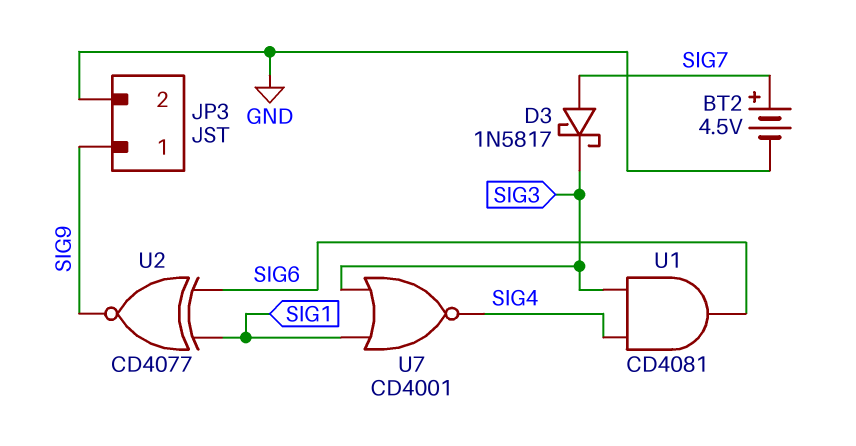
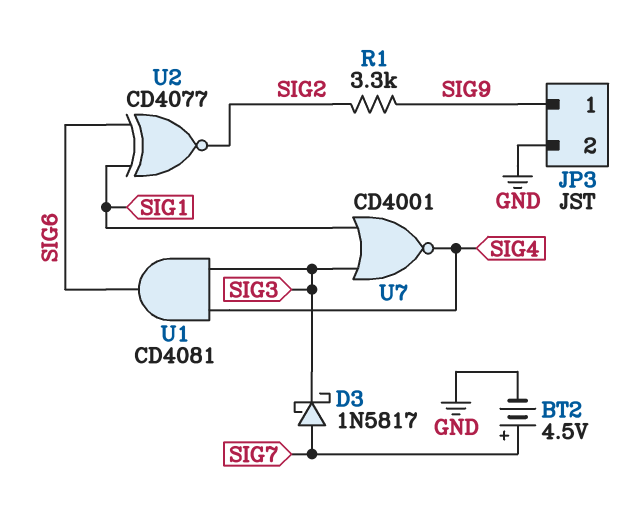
R1: none -> 3.3k (SIG2, SIG9)
U2: XNOR CD4077 (in SIG1, in SIG6, out SIG9) -> XNOR CD4077 (in SIG1, in SIG6, out SIG2)

